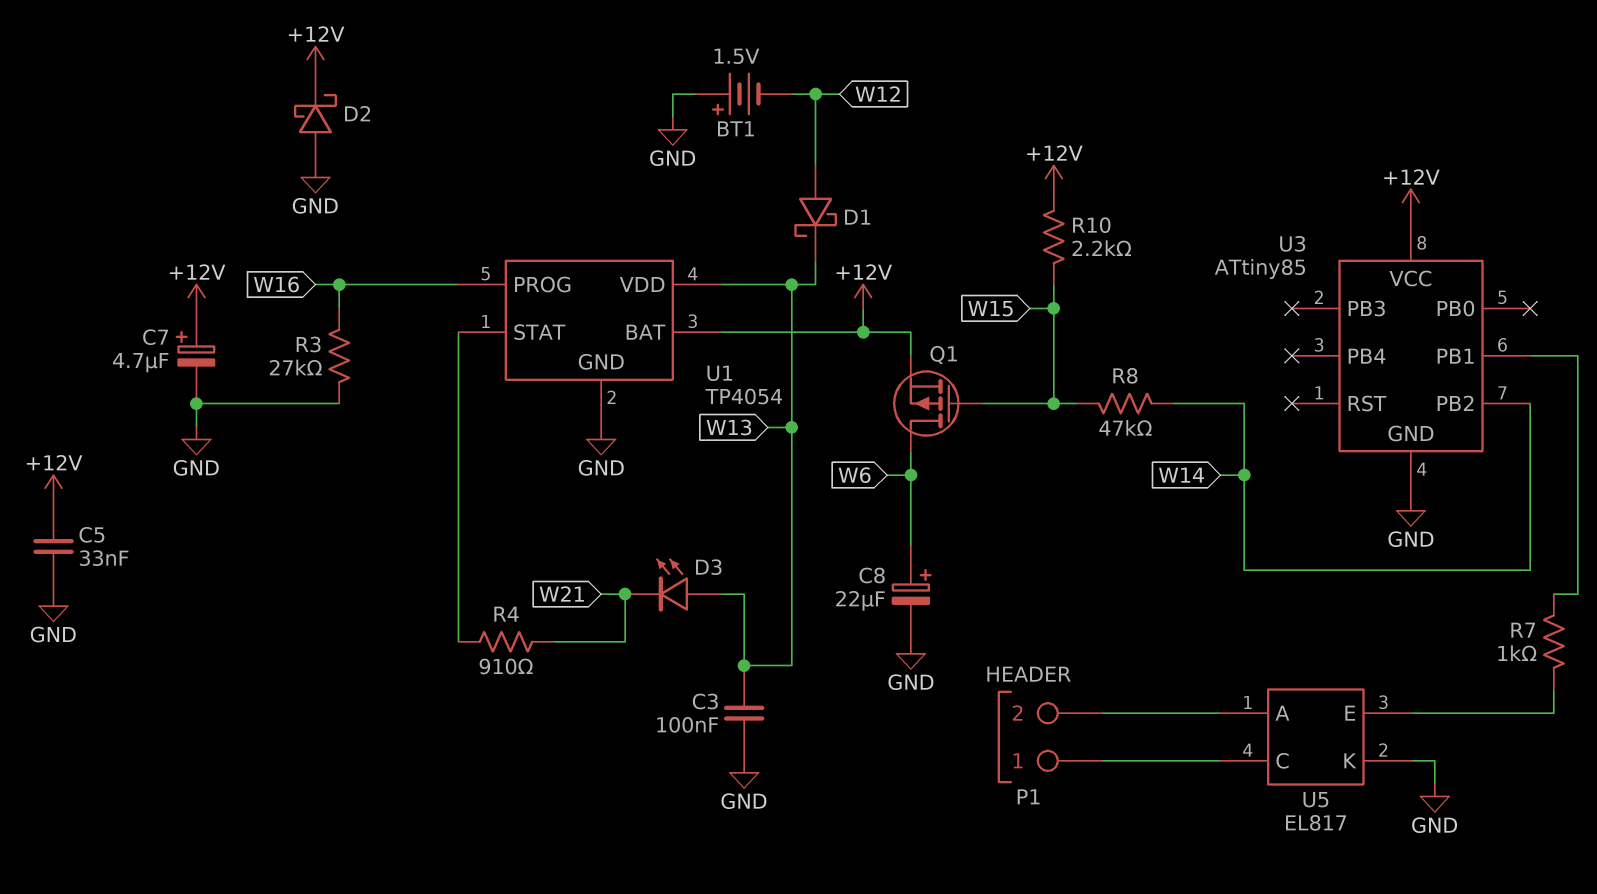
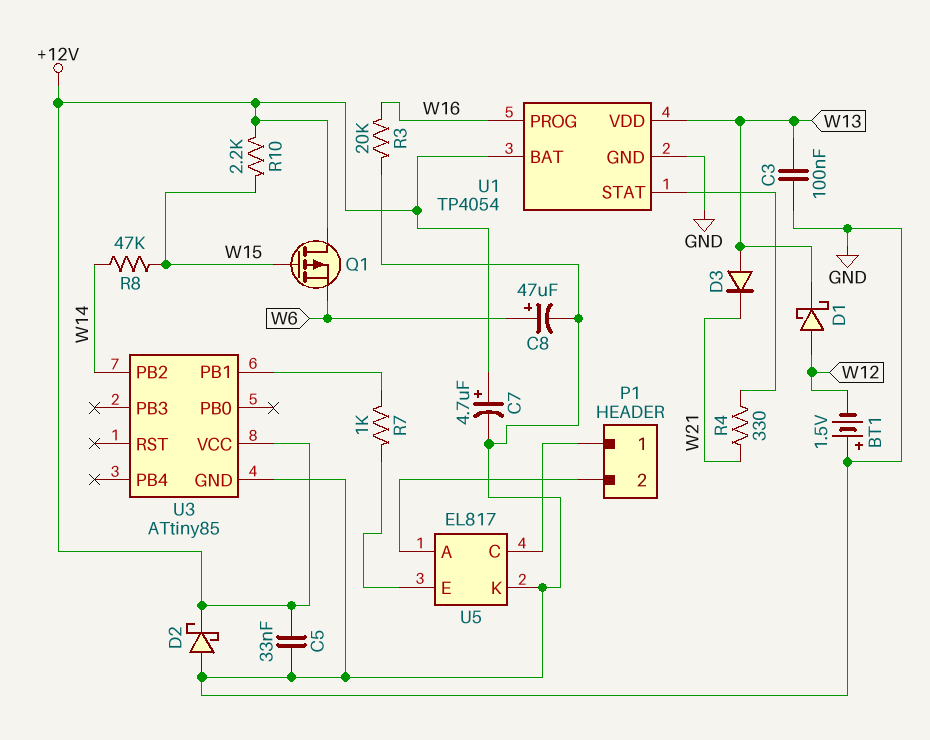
C8: 22uF (plus W6, minus GND) -> 47uF (plus W6, minus GND)
D3: LED (A W13, K W21) -> diode (A W13, K W21)
Q1: PMOS (G W15, D W6, S +12V) -> PMOS (G W15, D +12V, S W6)
R3: 27k (GND, W16) -> 20k (GND, W16)
R4: 910 (U1/STAT, W21) -> 330 (U1/STAT, W21)

